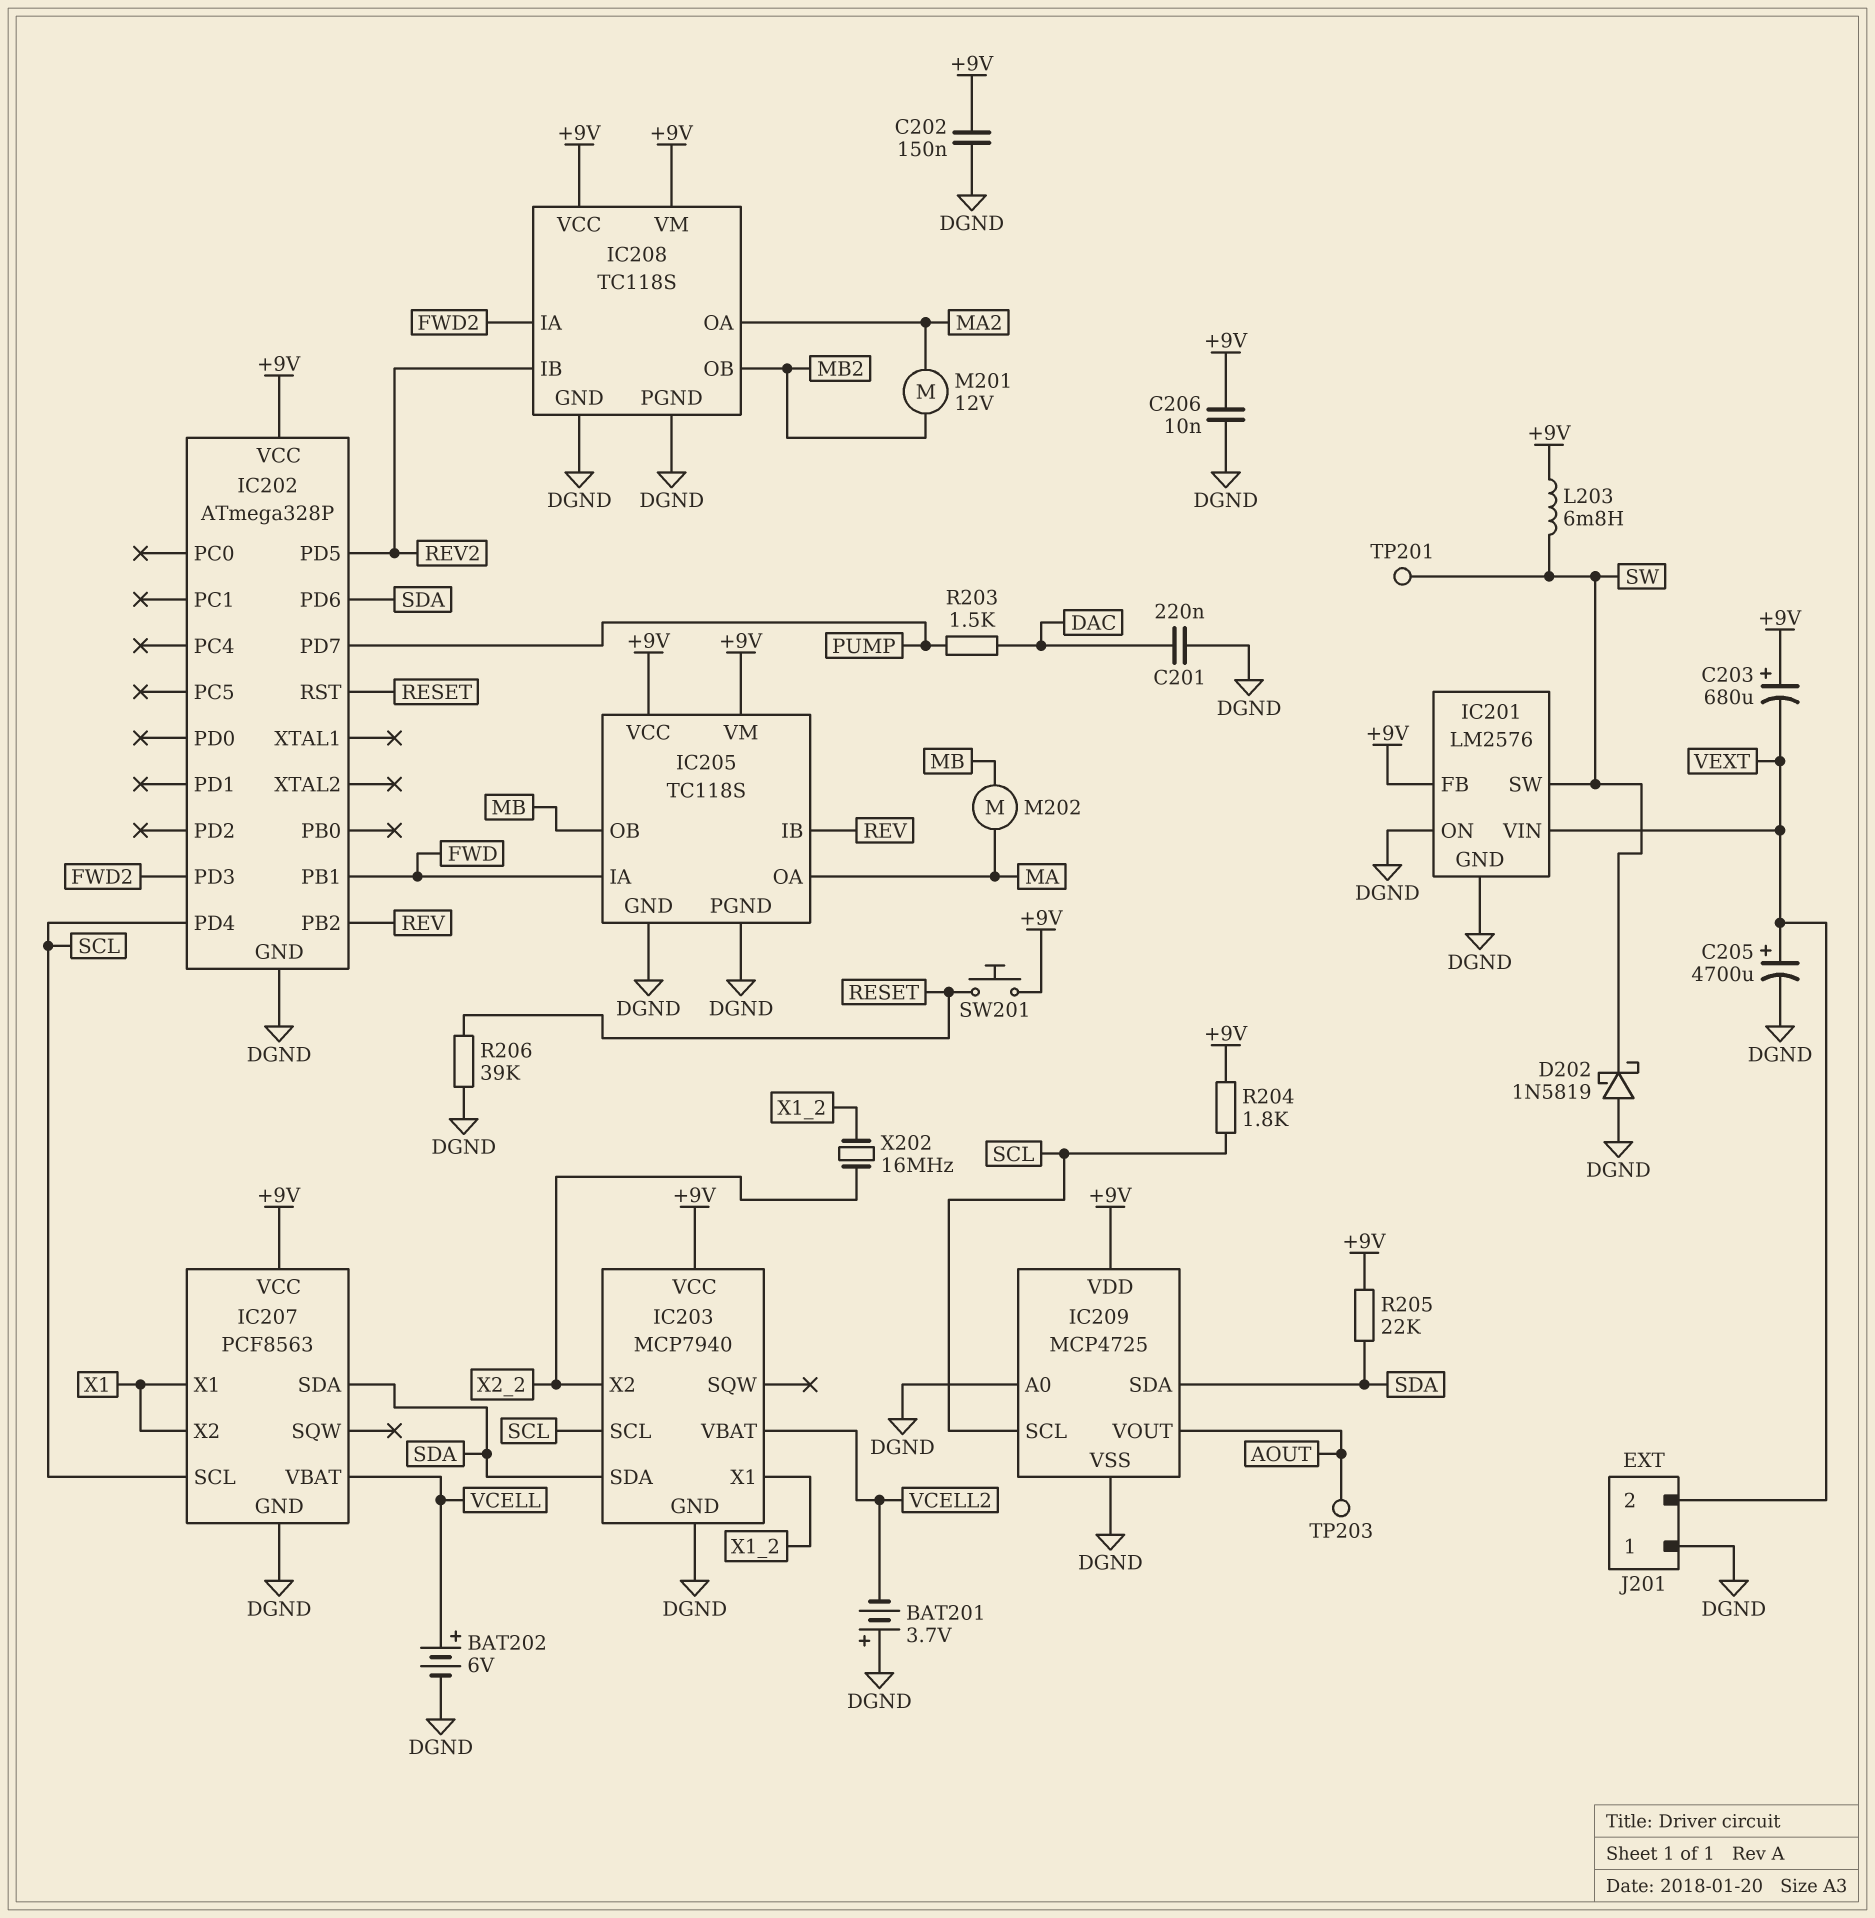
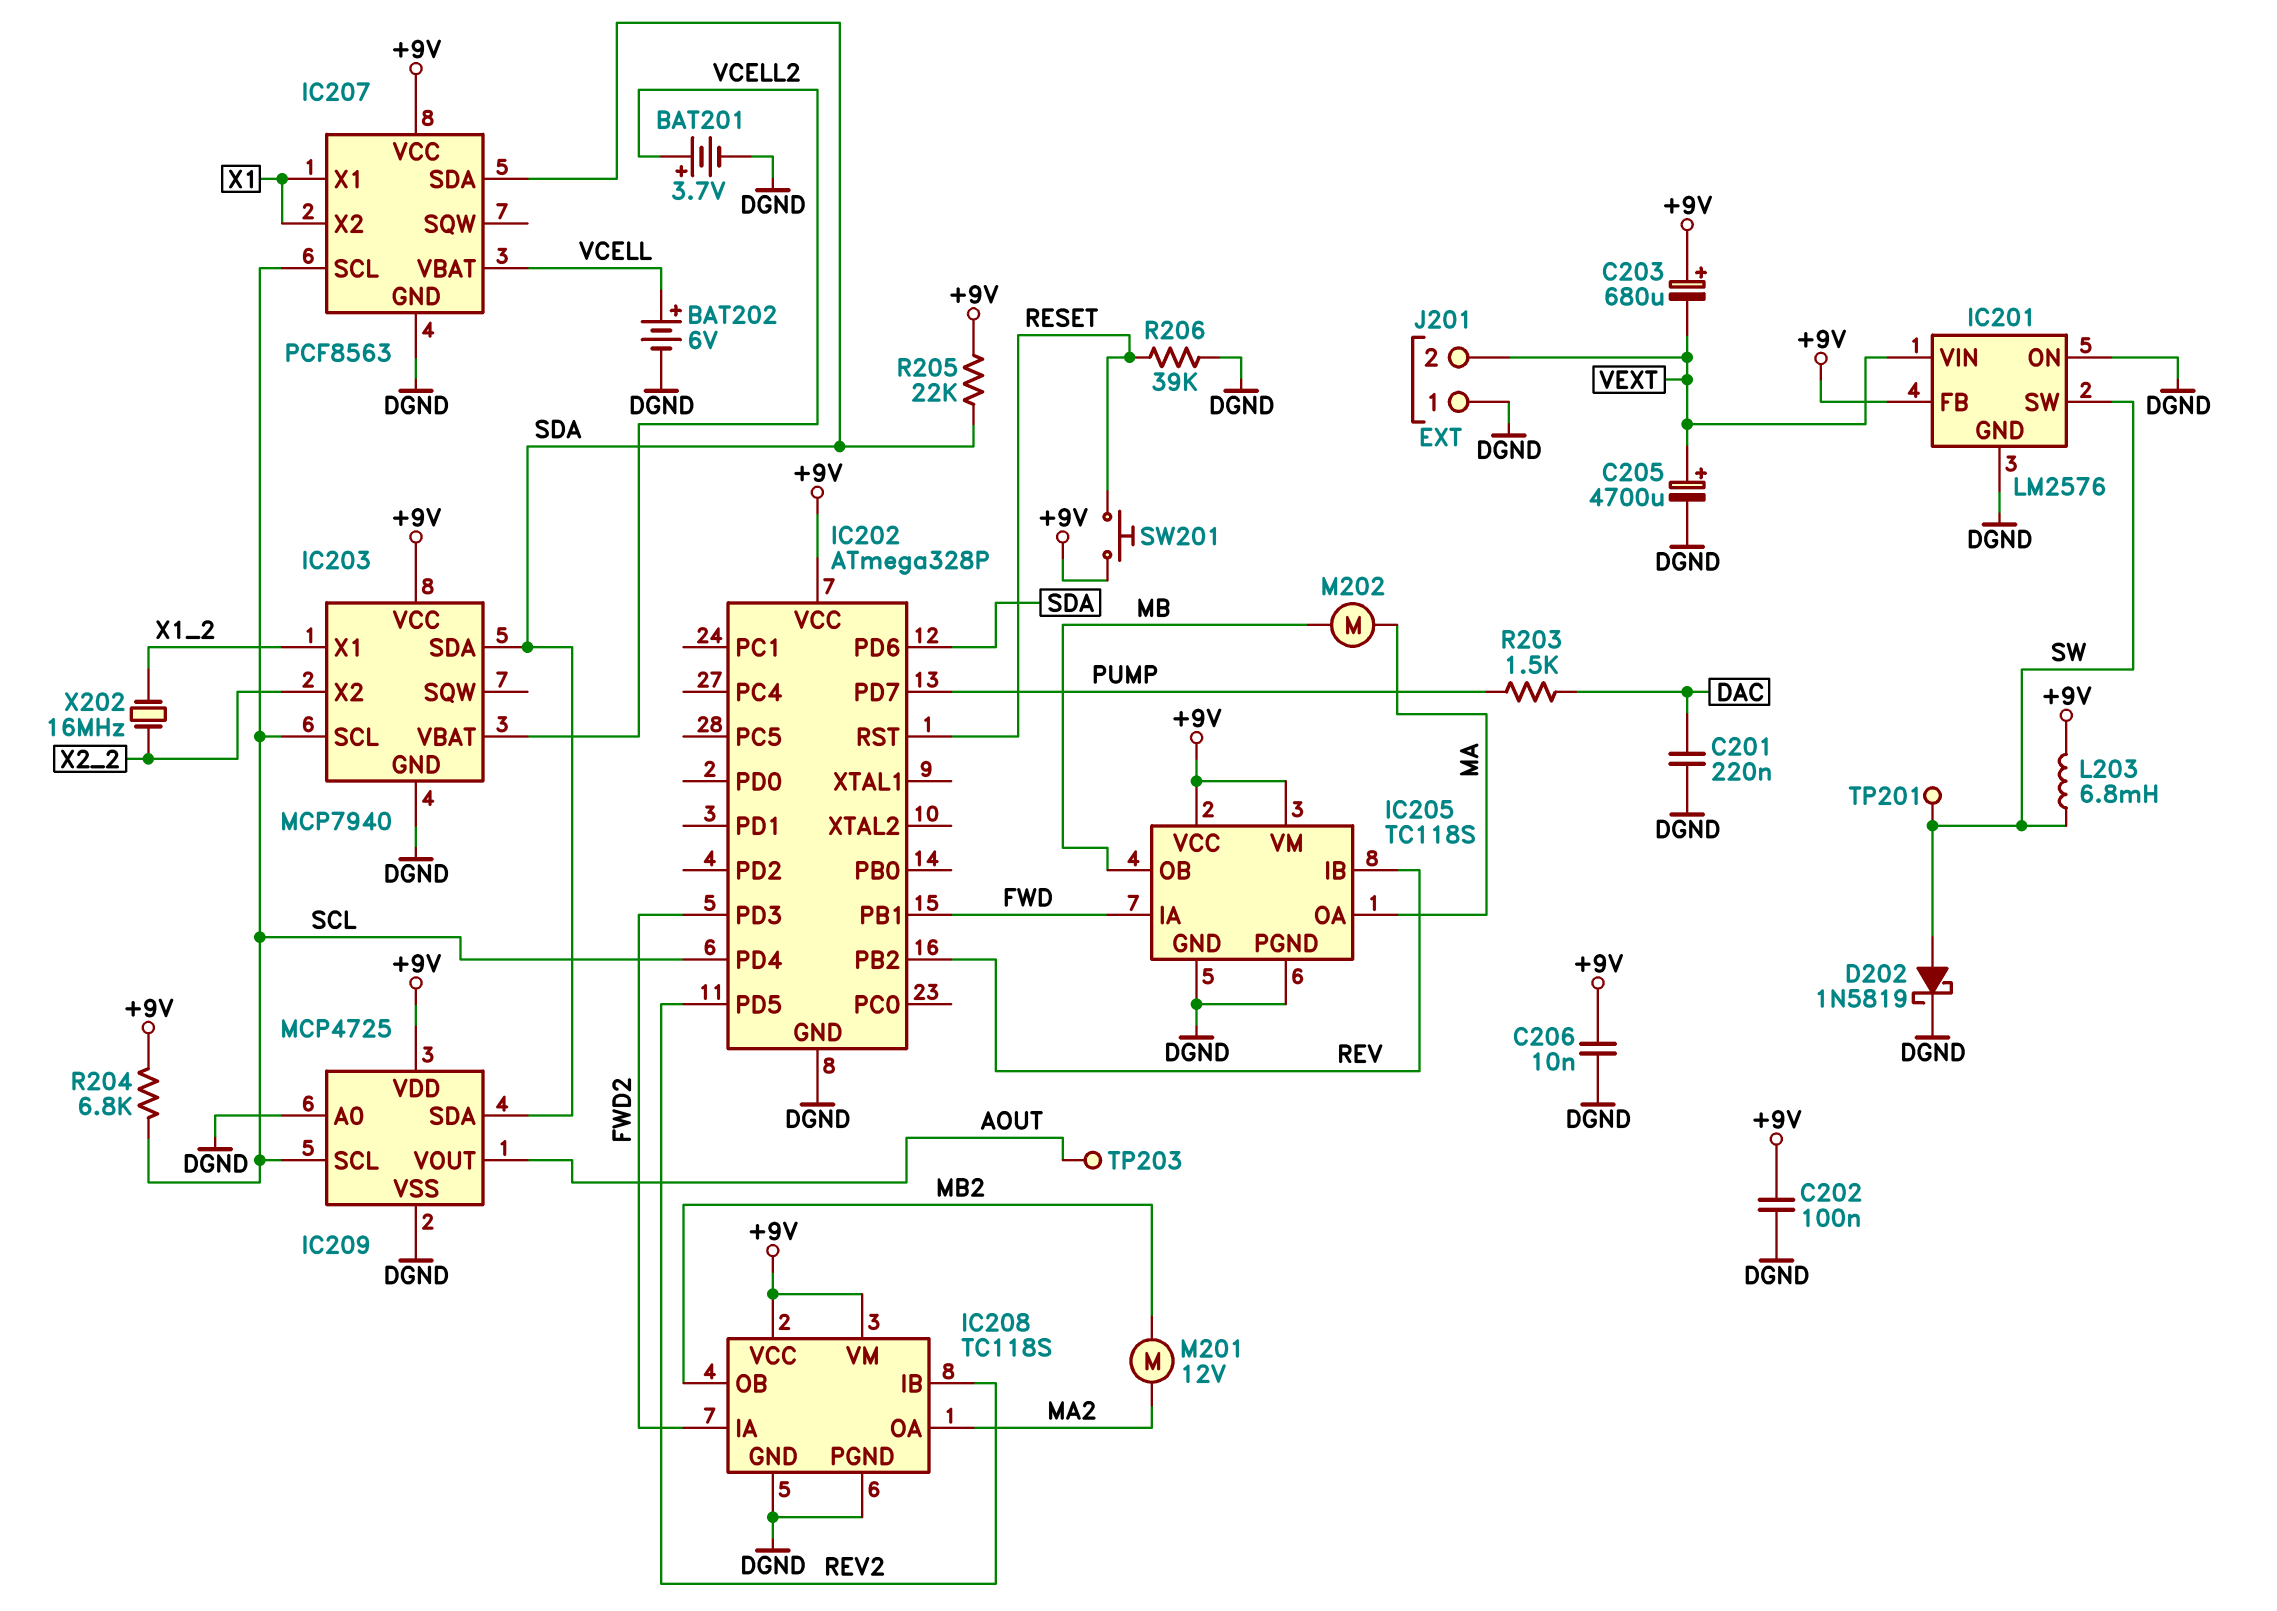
BAT201: 3.7V (plus DGND, minus VCELL2) -> 3.7V (plus VCELL2, minus DGND)
C202: 150nF (+9V, DGND) -> 100nF (+9V, DGND)
D202: schottky 1N5819 (A DGND, K SW) -> schottky 1N5819 (A SW, K DGND)
R204: 1.8k (+9V, SCL) -> 6.8k (+9V, SCL)

